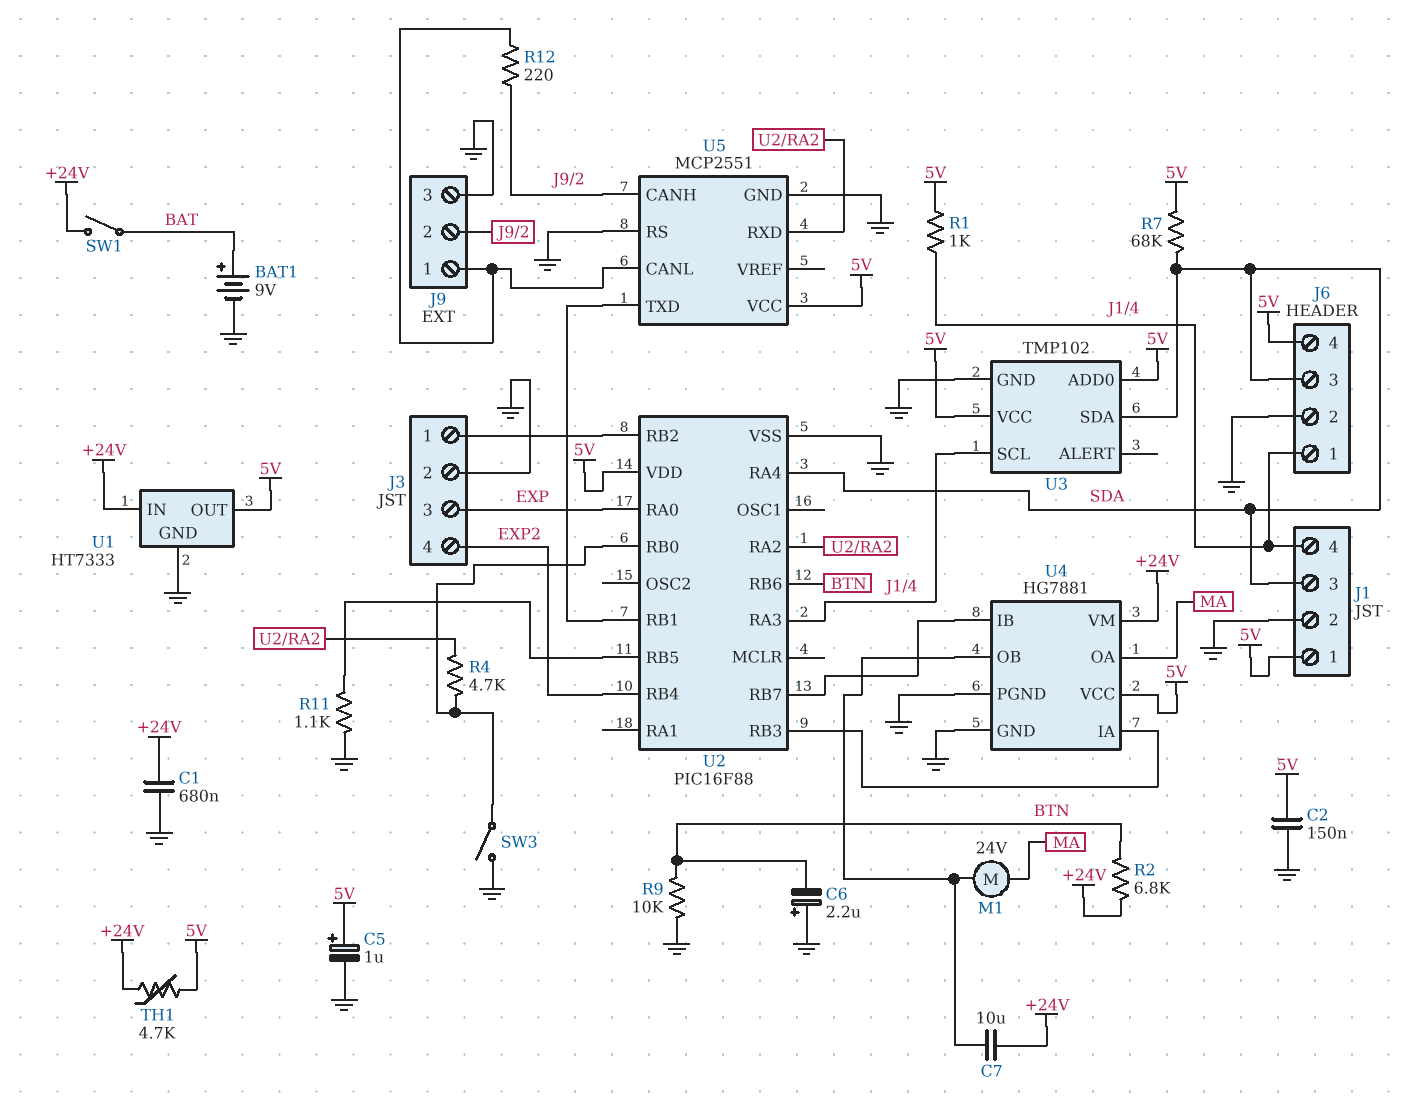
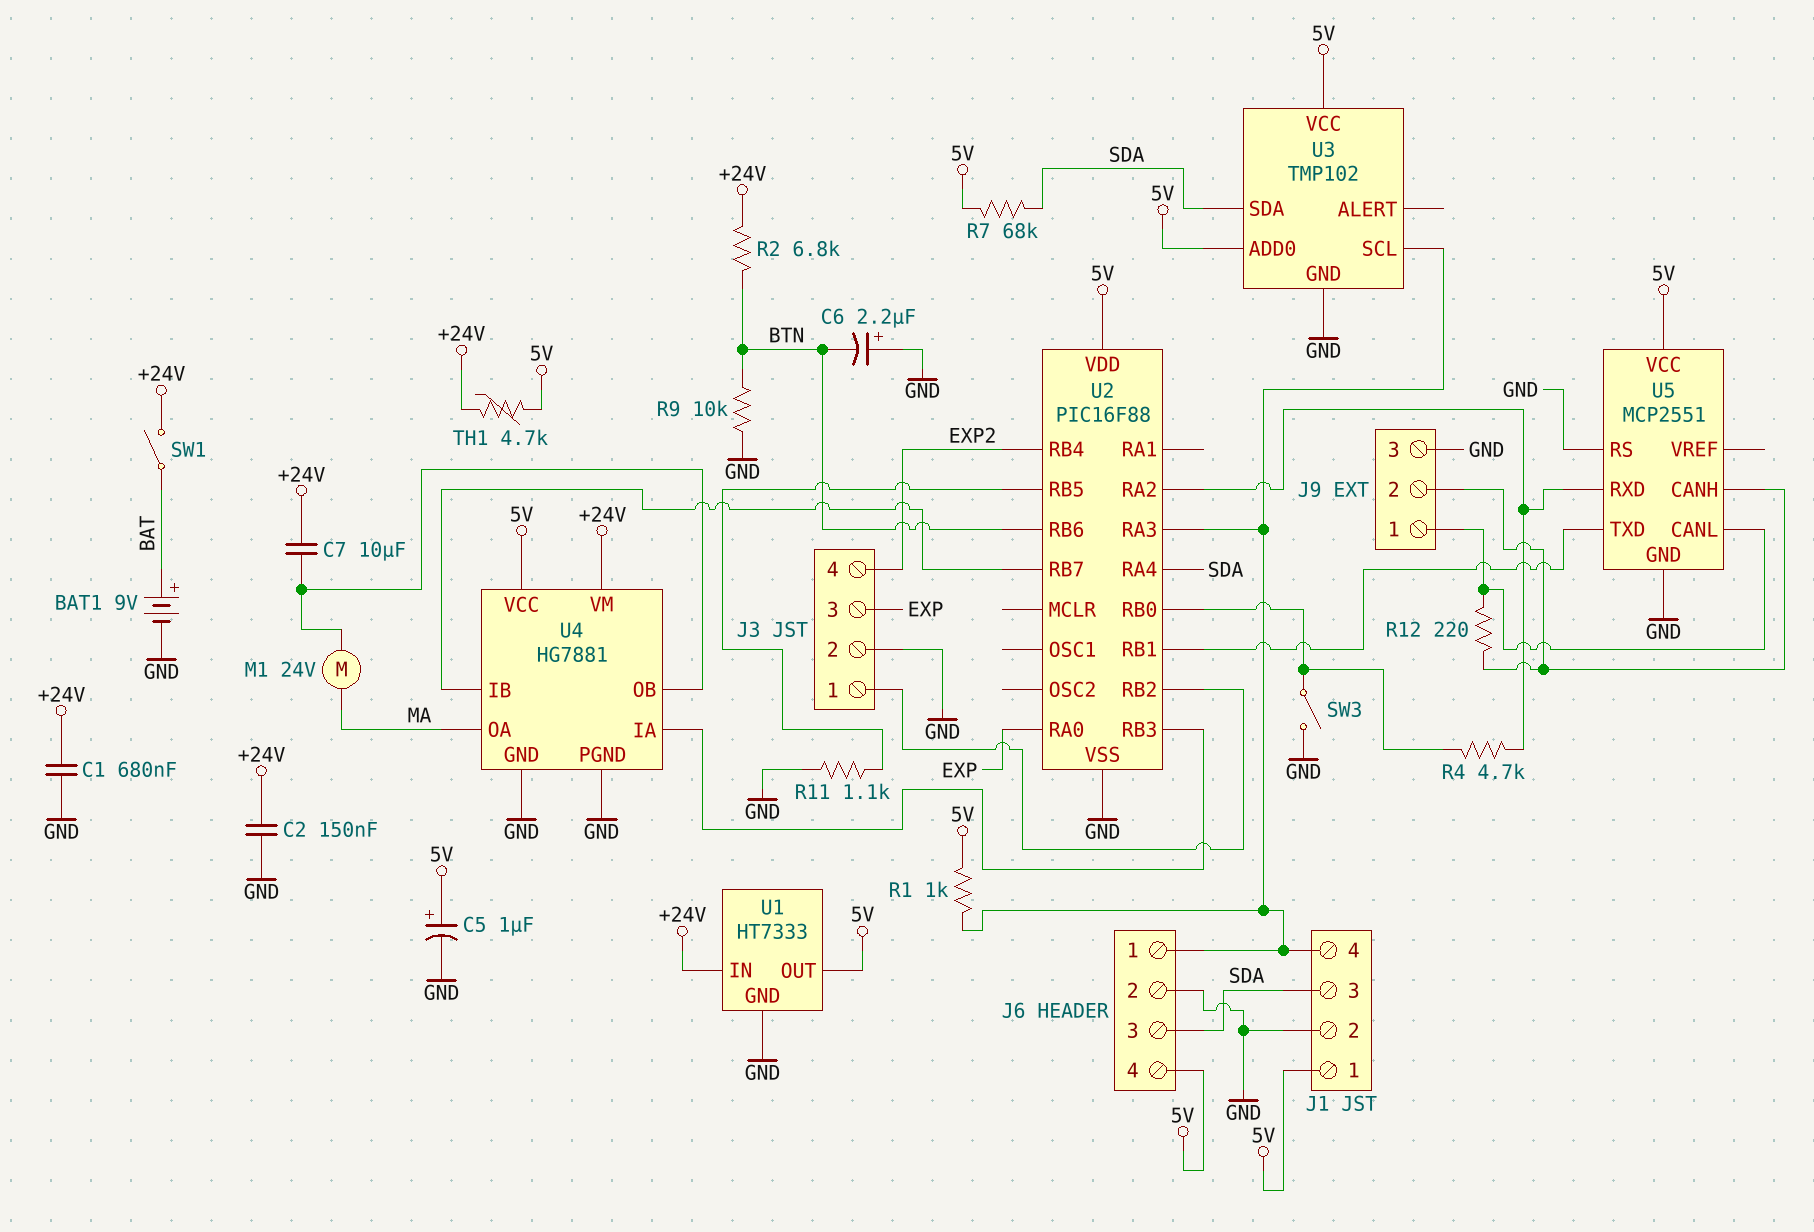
C2: 150nF (5V, GND) -> 150nF (+24V, GND)

